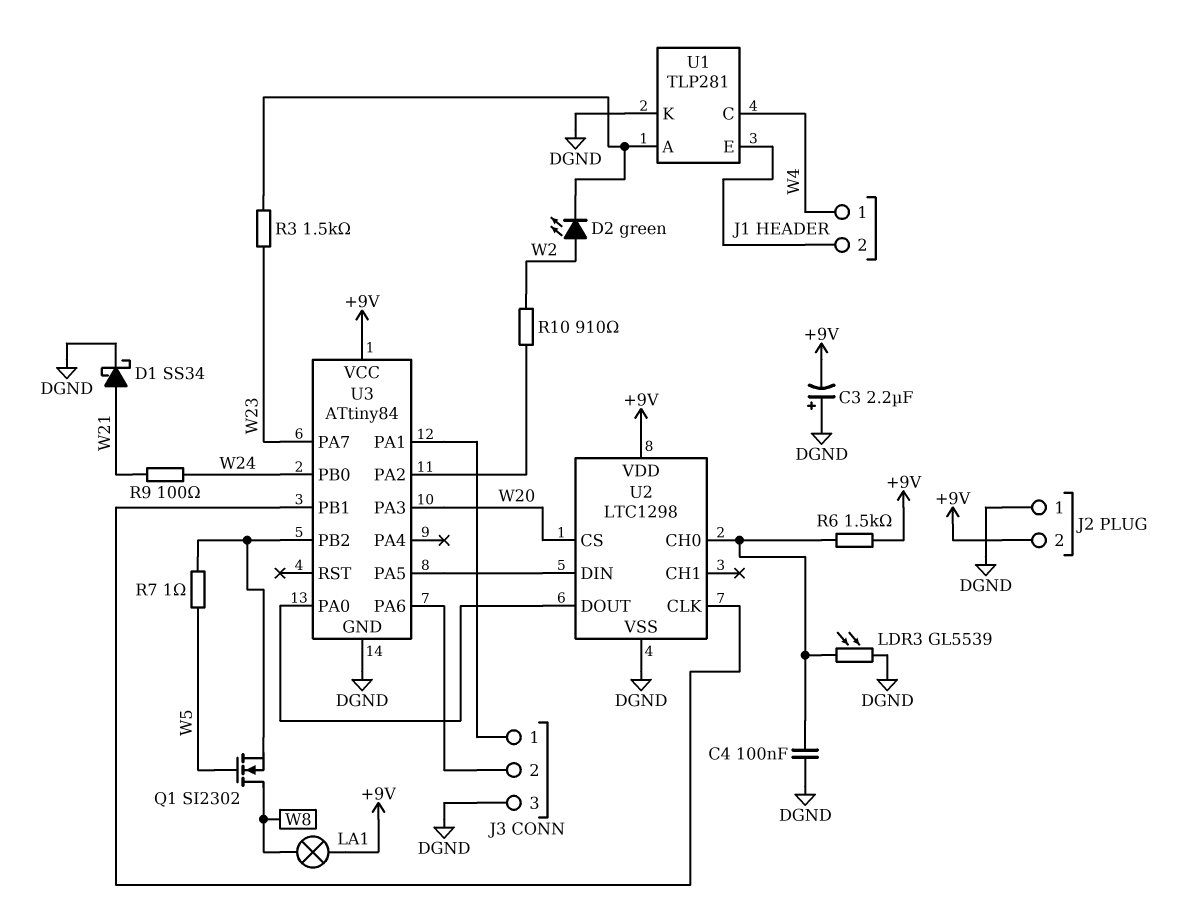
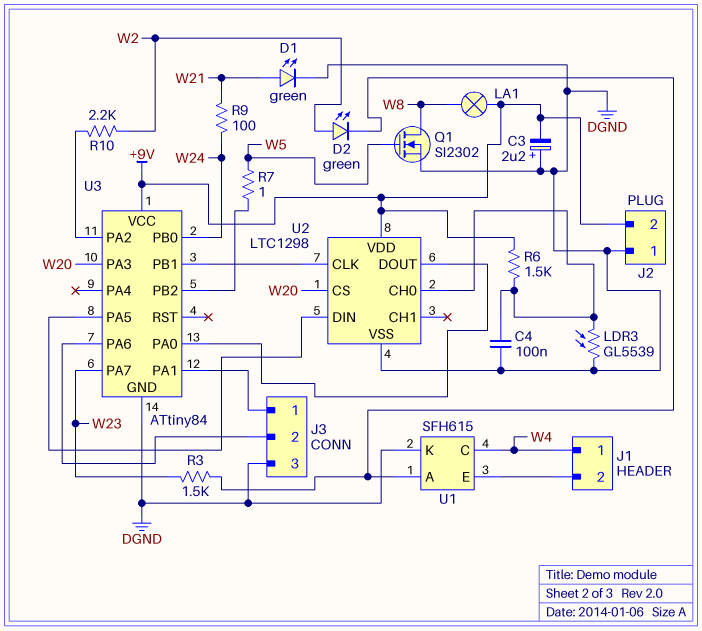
D1: schottky SS34 (A W21, K DGND) -> LED green (A W21, K DGND)
Q1: NMOS SI2302 (G W5, D W8, S U3/PB2) -> NMOS SI2302 (G W5, D W8, S DGND)
R10: 910 (U3/PA2, W2) -> 2.2k (U3/PA2, W2)
U1: TLP281 -> SFH615

